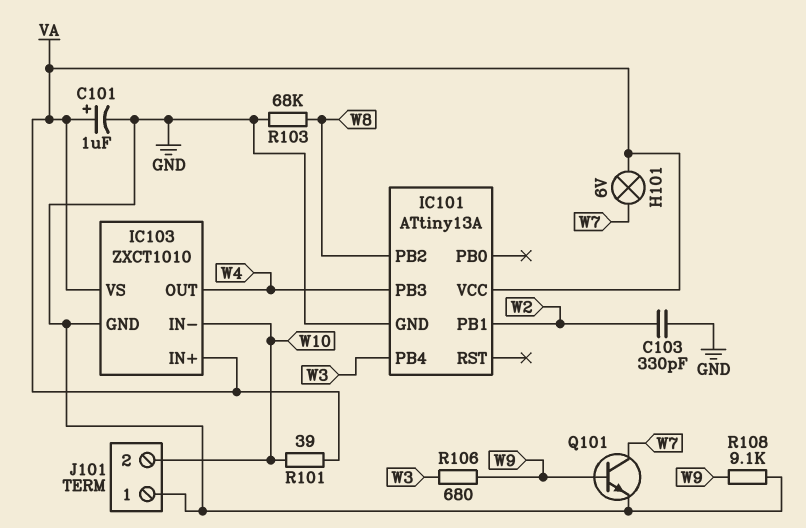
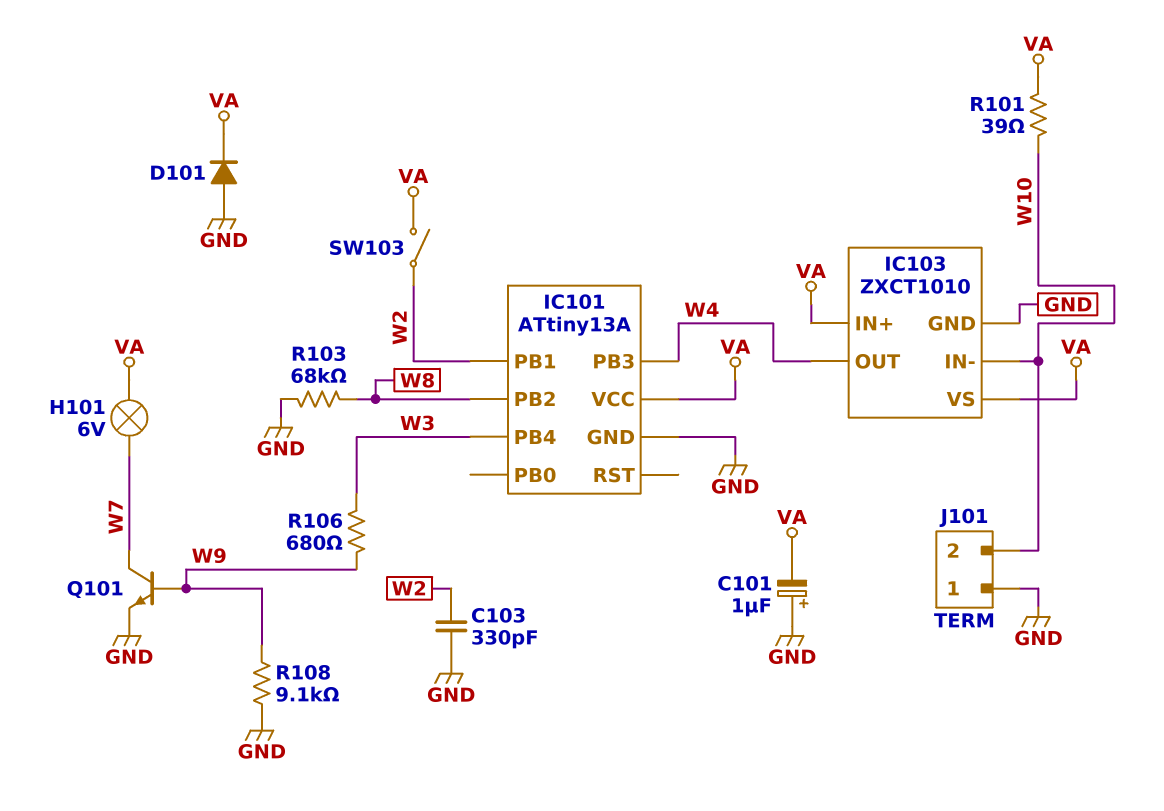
C101: 1uF (plus VA, minus GND) -> 1uF (plus GND, minus VA)
D101: none -> diode (A GND, K VA)
SW103: none -> switch (VA, W2)

